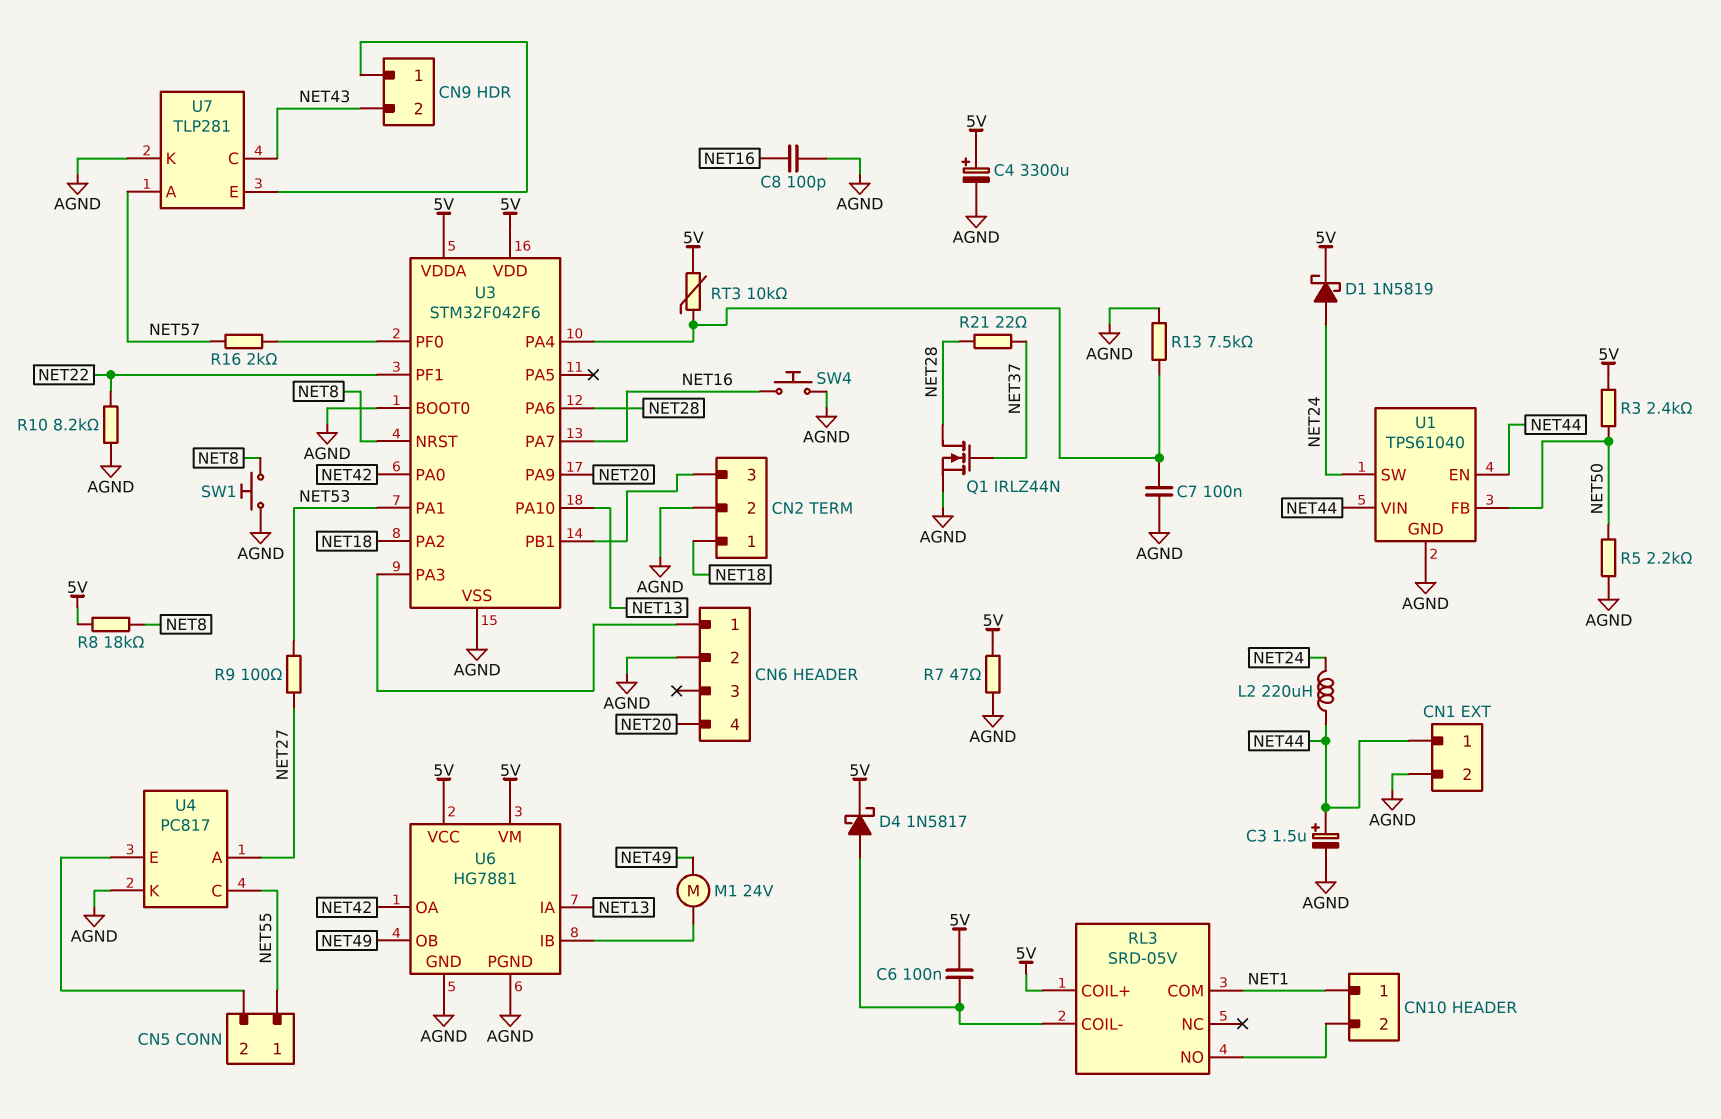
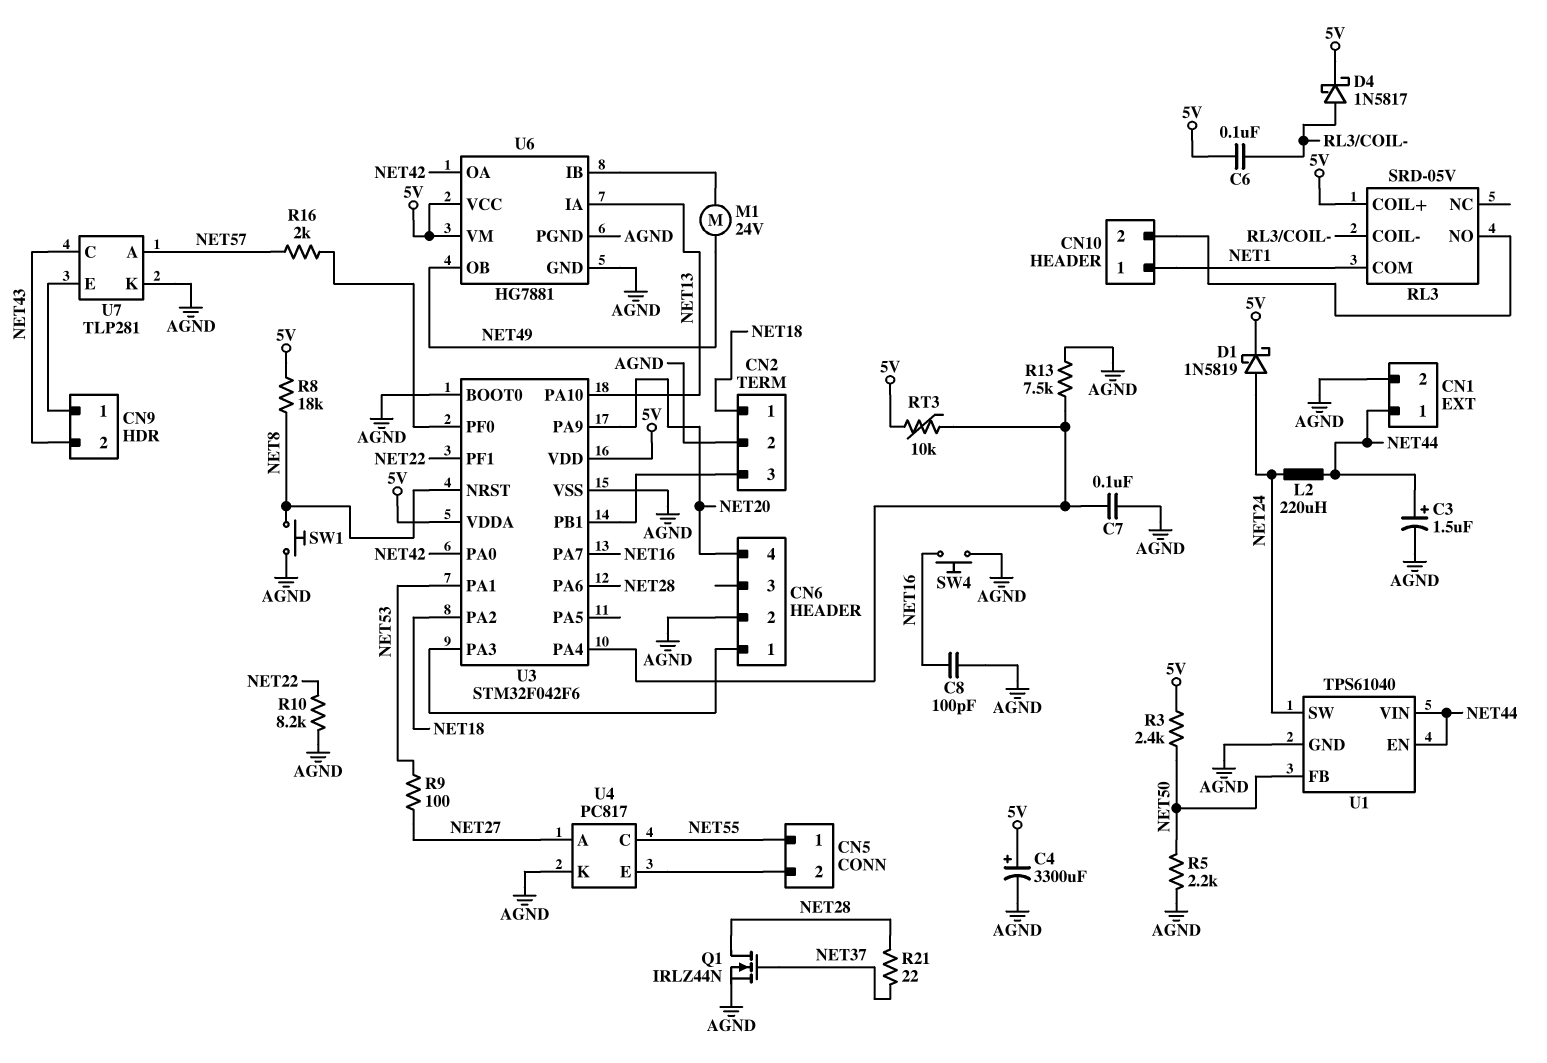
R7: 47 (5V, AGND) -> none

